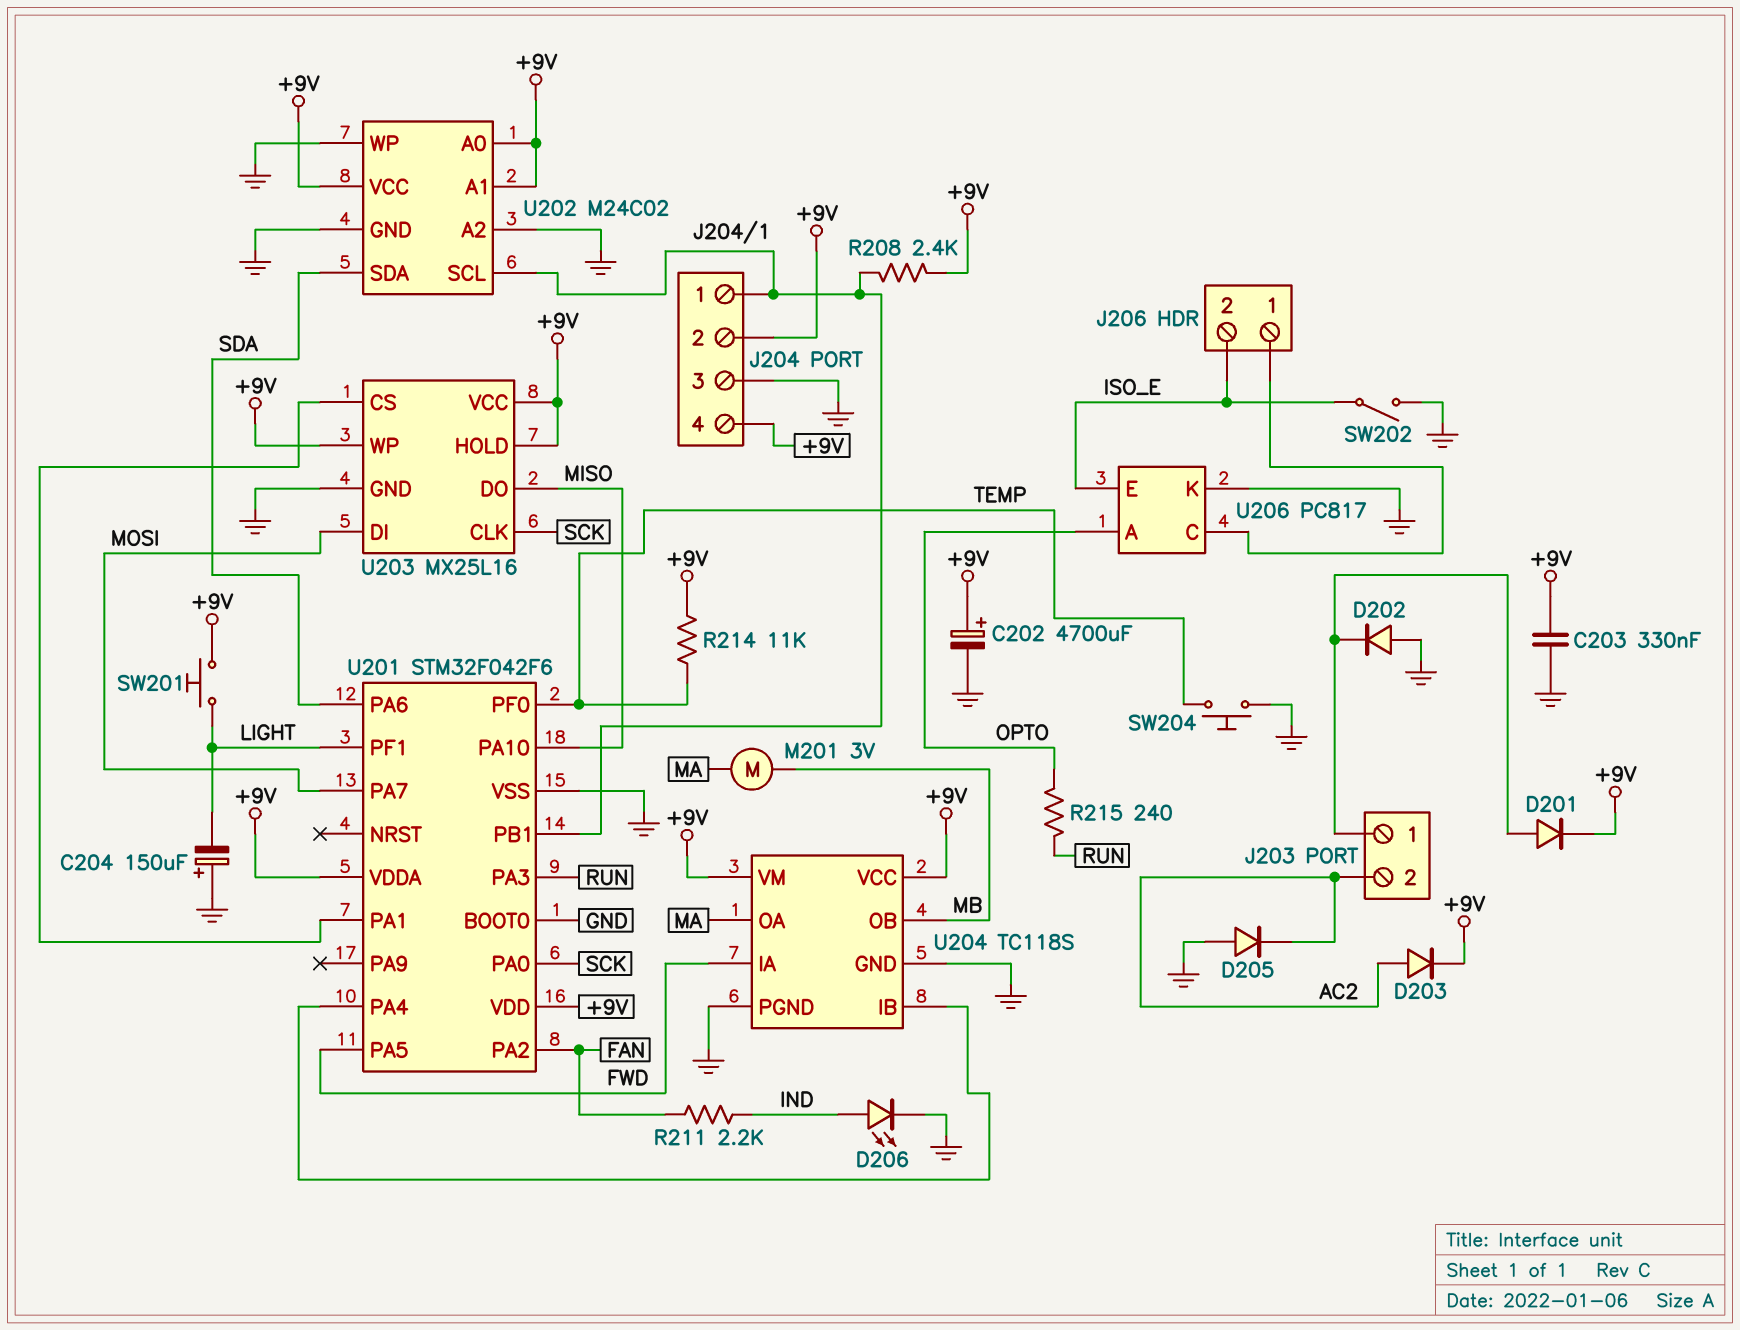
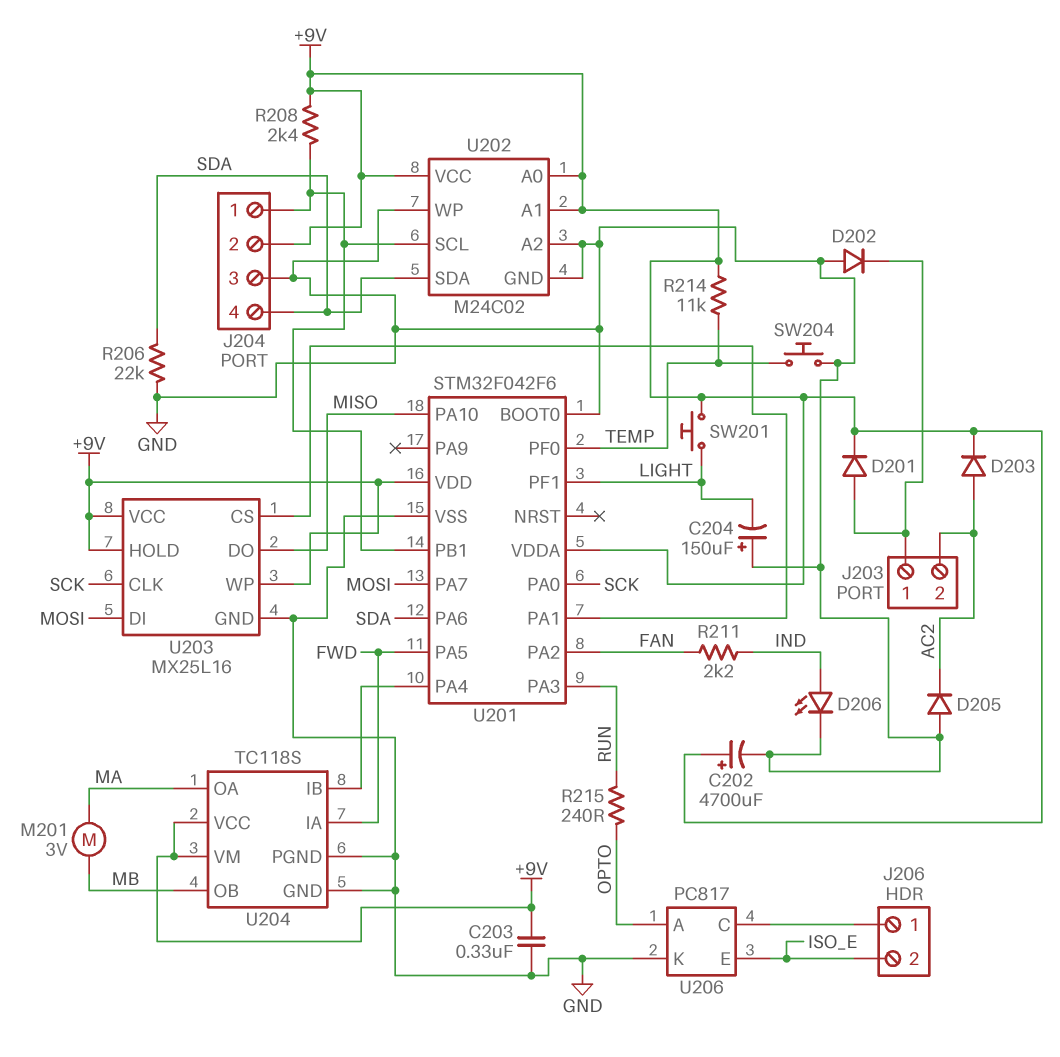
J204 pin 4: +9V -> SDA
R206: none -> 22k (GND, SDA)
SW202: switch (GND, ISO_E) -> none

